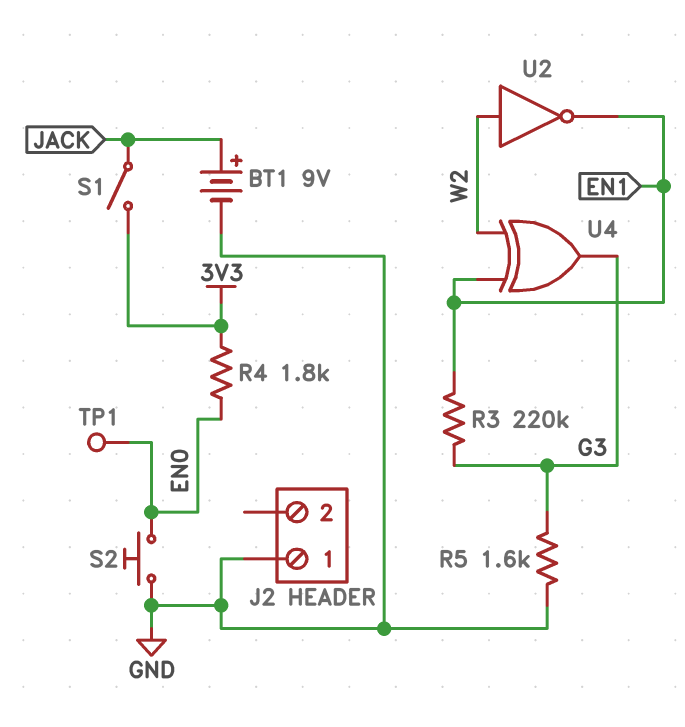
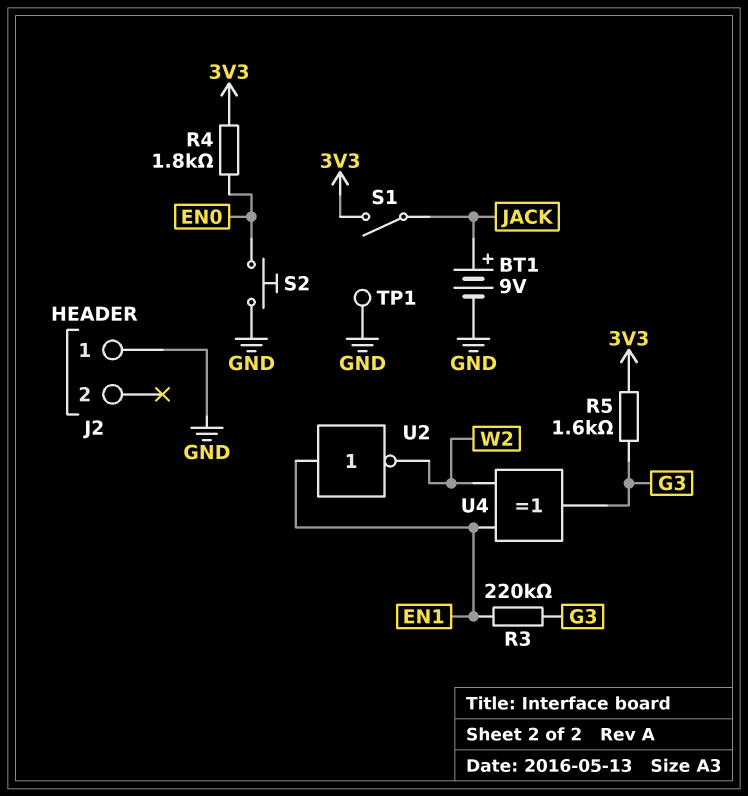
R5: 1.6k (G3, GND) -> 1.6k (3V3, G3)
TP1: test point (EN0) -> test point (GND)
U2: NOT (in W2, out EN1) -> NOT (in EN1, out W2)

